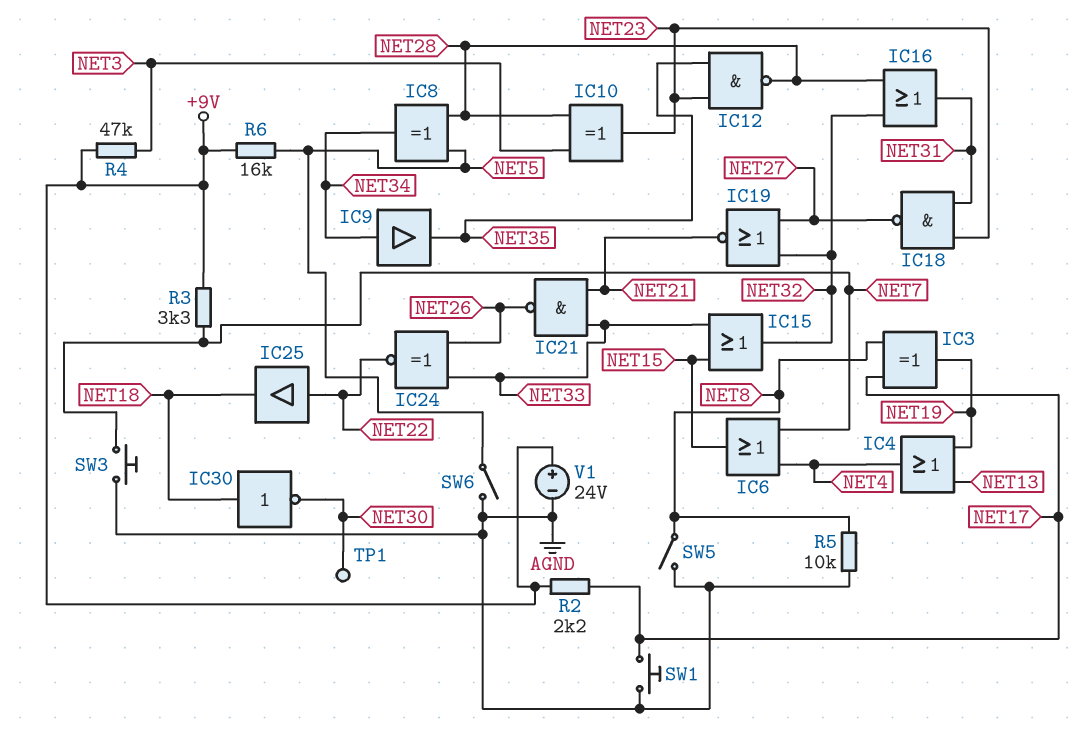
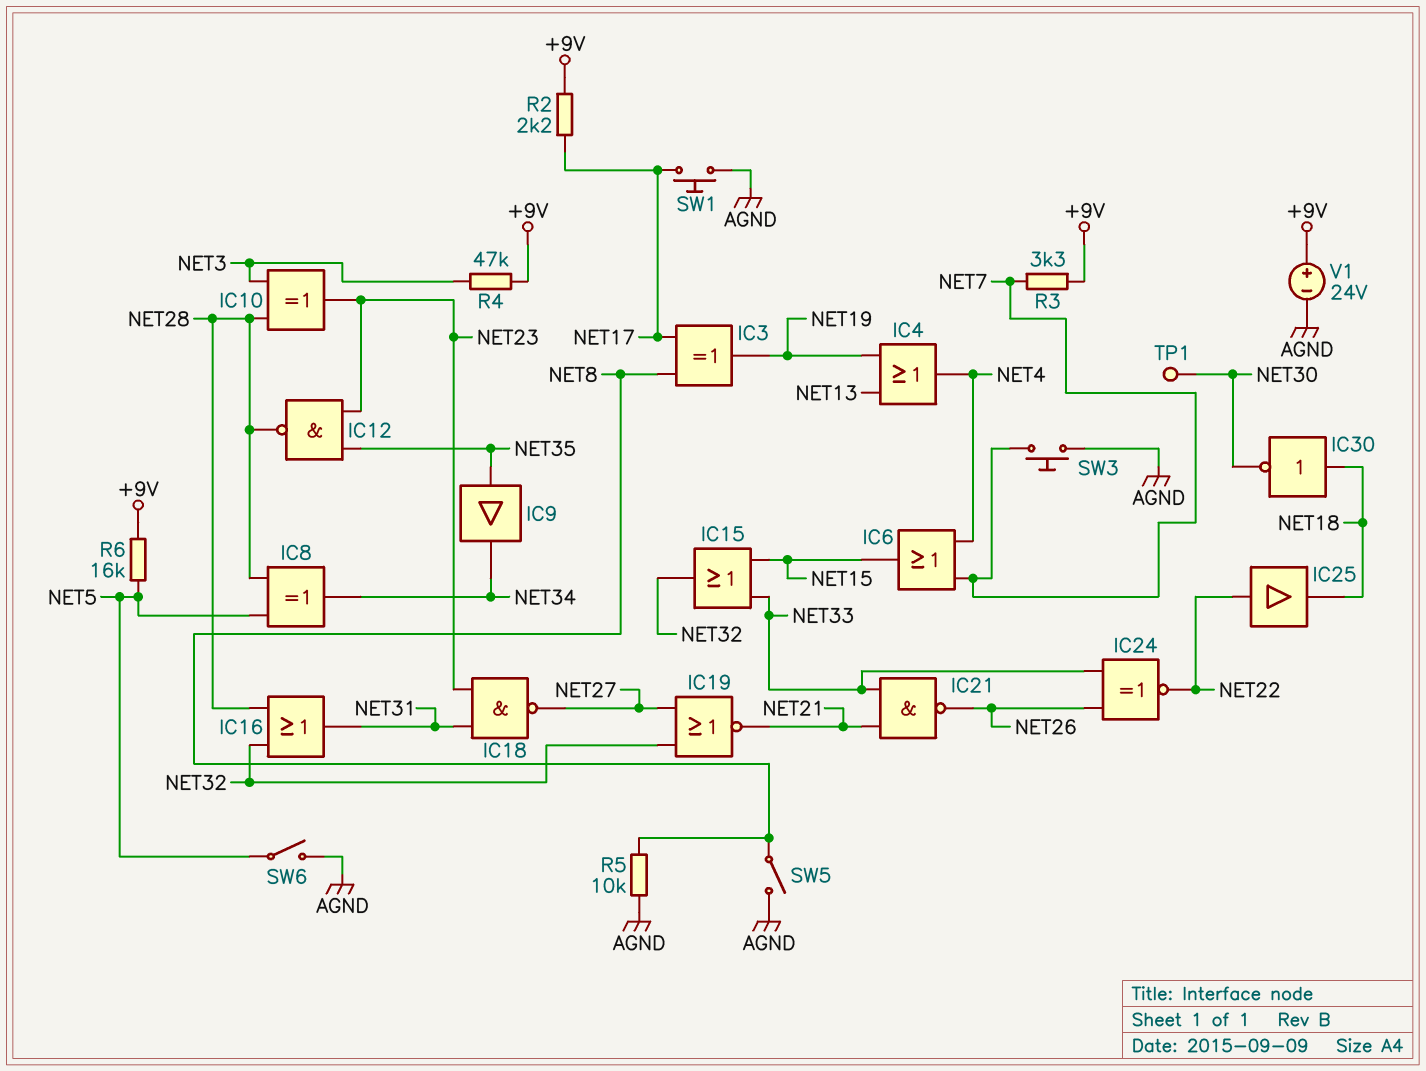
IC9: buffer (in NET34, out NET35) -> buffer (in NET35, out NET34)

